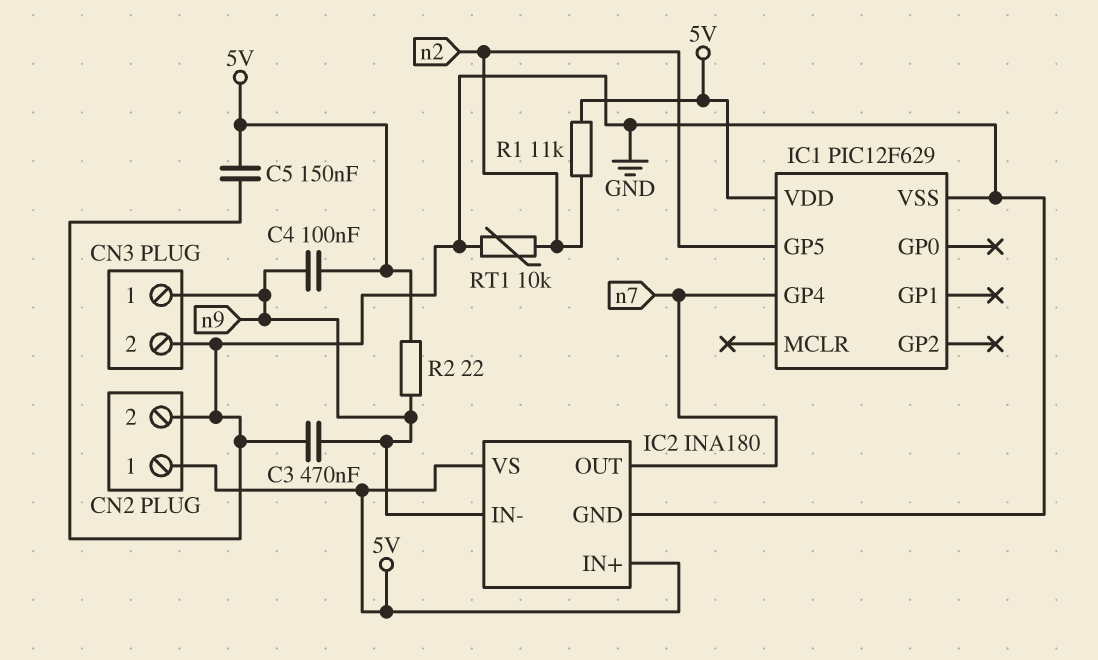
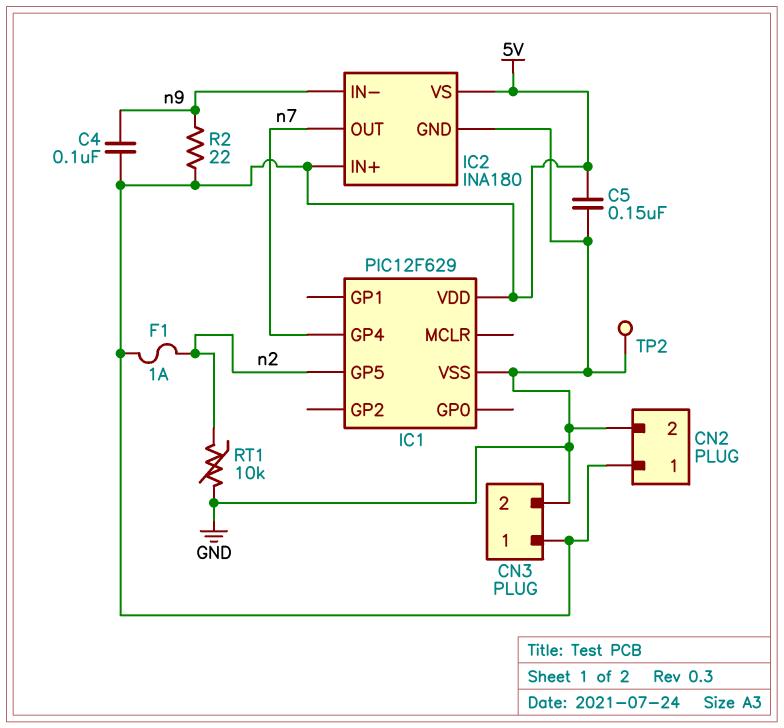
C3: 470nF (GND, n9) -> none
CN3 pin 1: n9 -> 5V
F1: none -> 1A (5V, n2)
R1: 11k (5V, n2) -> none
TP2: none -> test point (GND)

